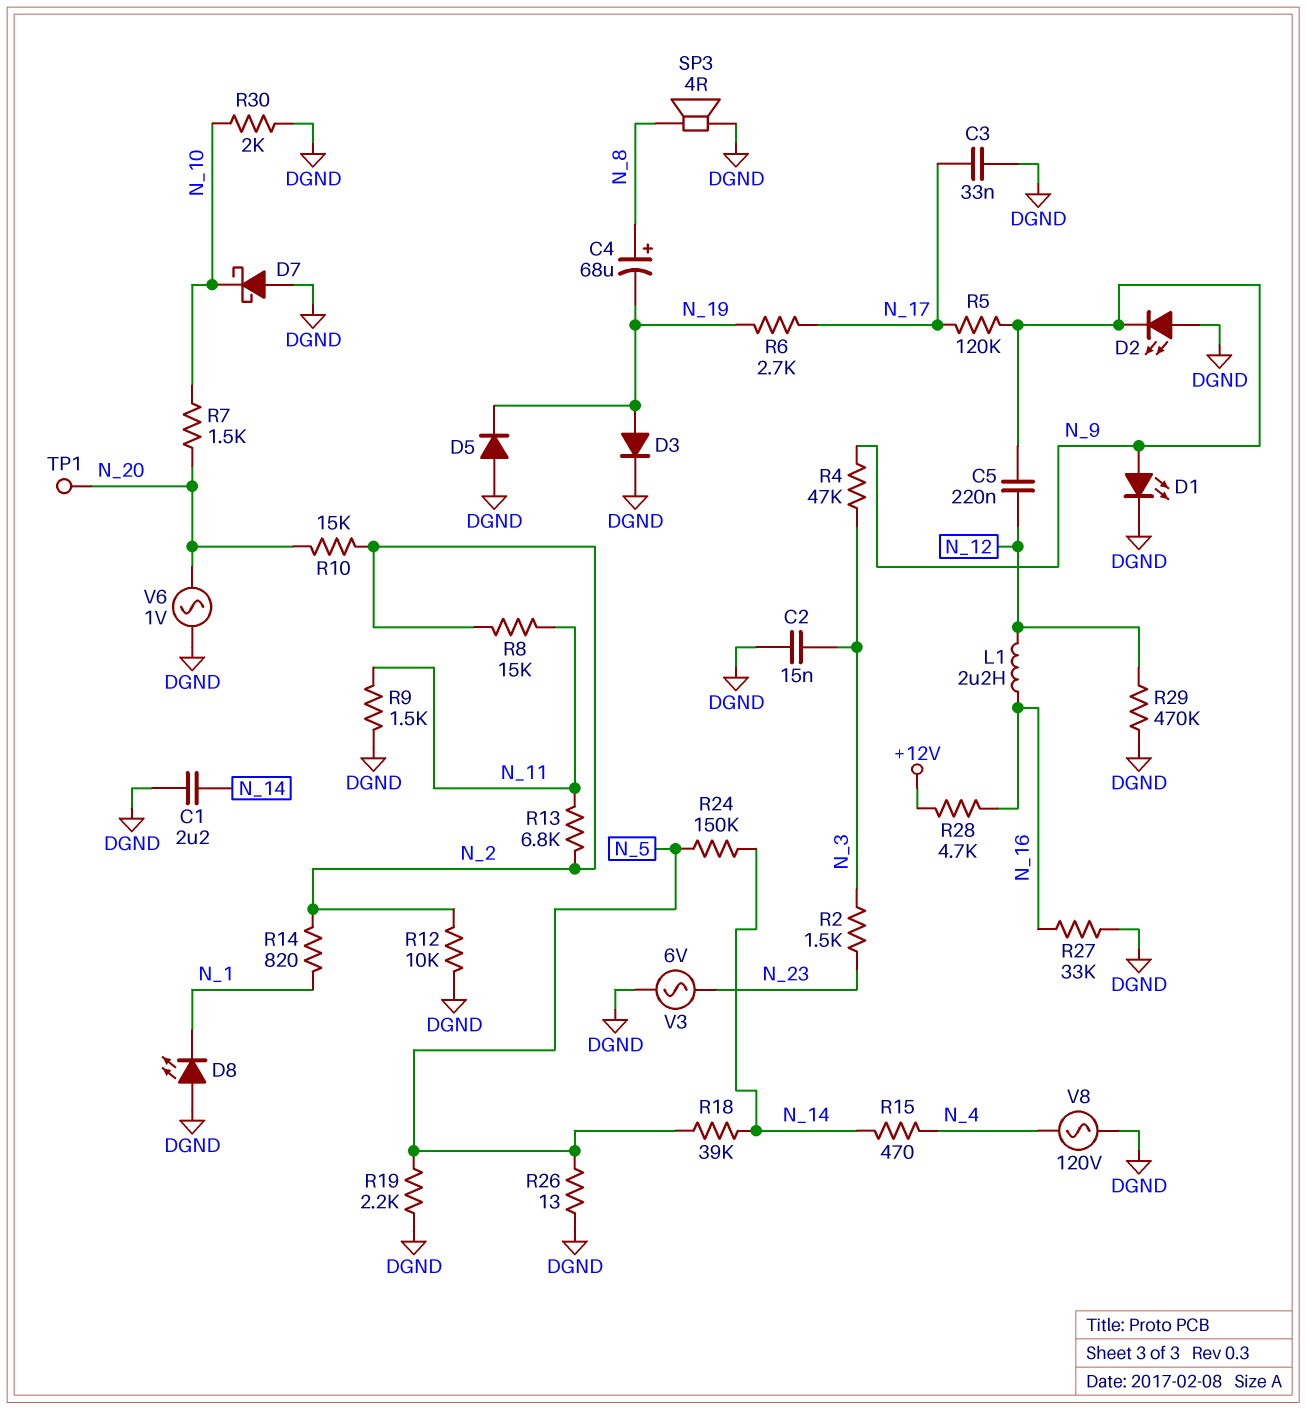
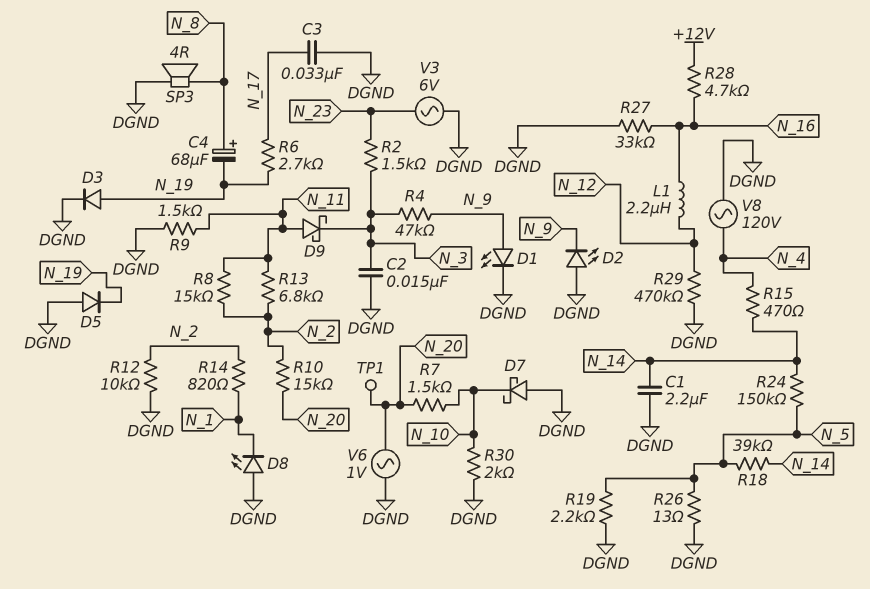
C5: 220nF (N_9, N_12) -> none
D9: none -> schottky (A N_11, K N_3)
R5: 120k (N_9, N_17) -> none

